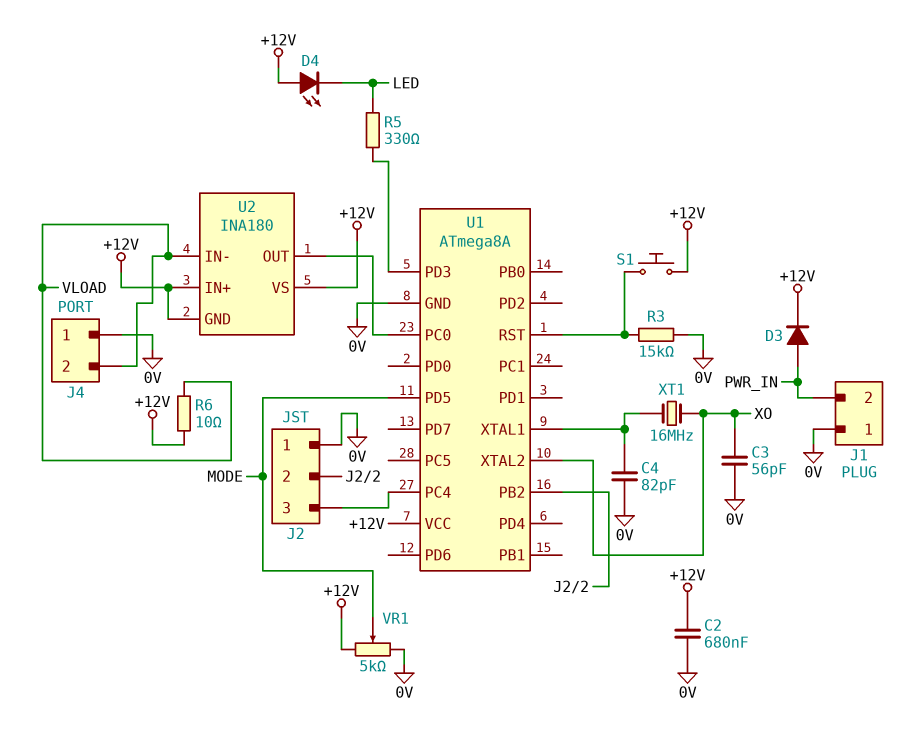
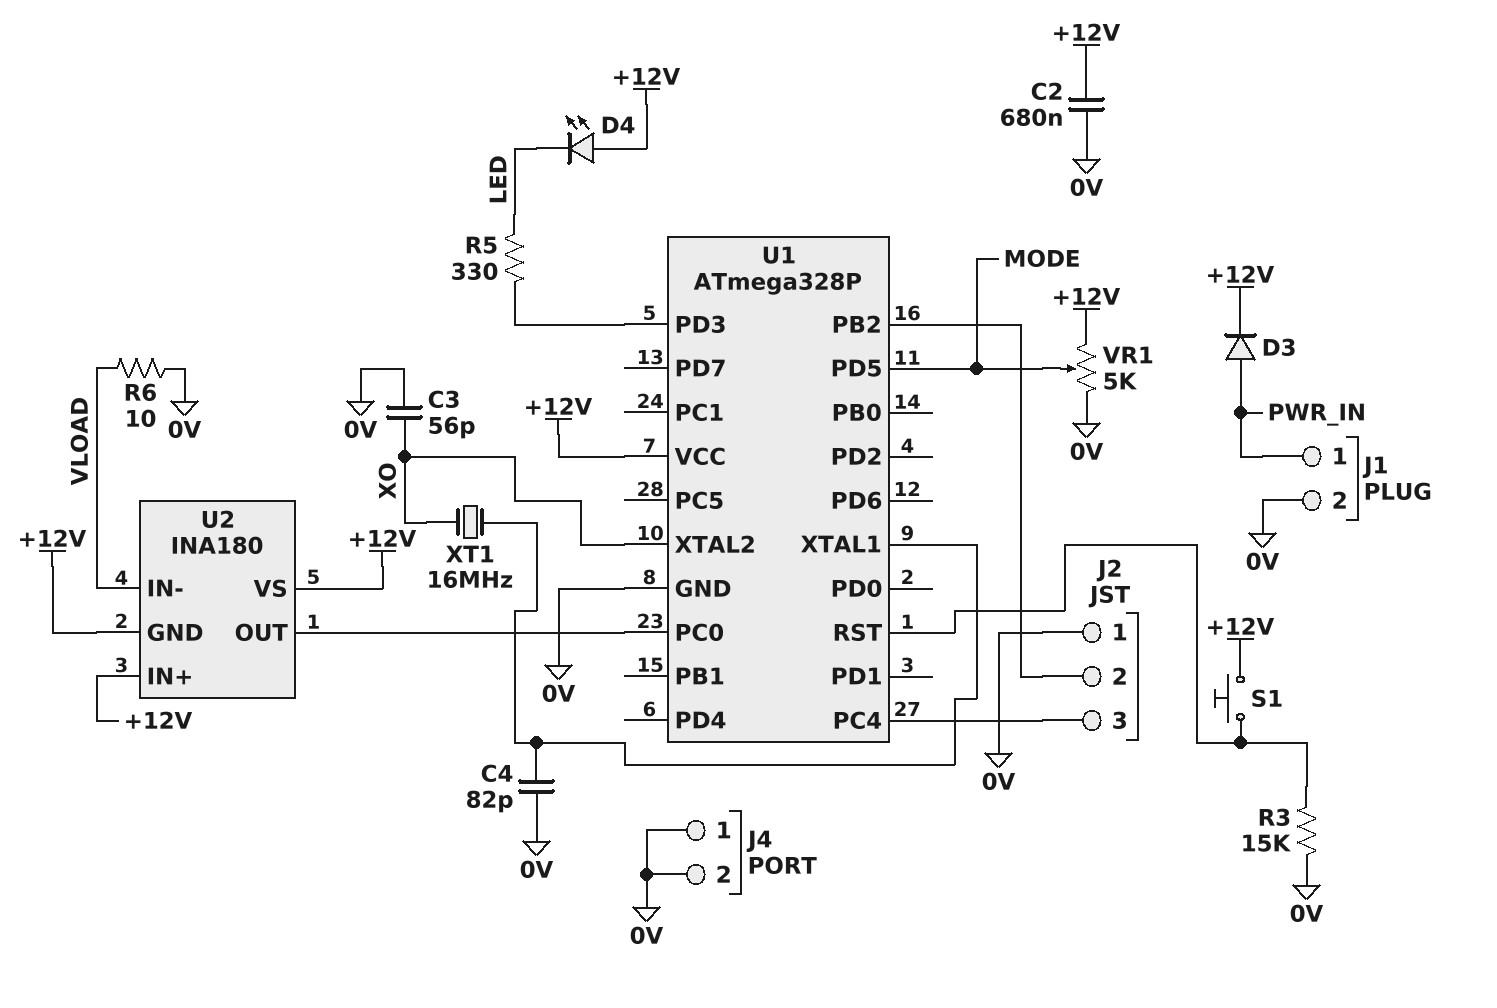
J1 pin 1: 0V -> PWR_IN
J1 pin 2: PWR_IN -> 0V
J4 pin 2: VLOAD -> 0V
R6: 10 (+12V, VLOAD) -> 10 (0V, VLOAD)
U1: ATmega8A -> ATmega328P

